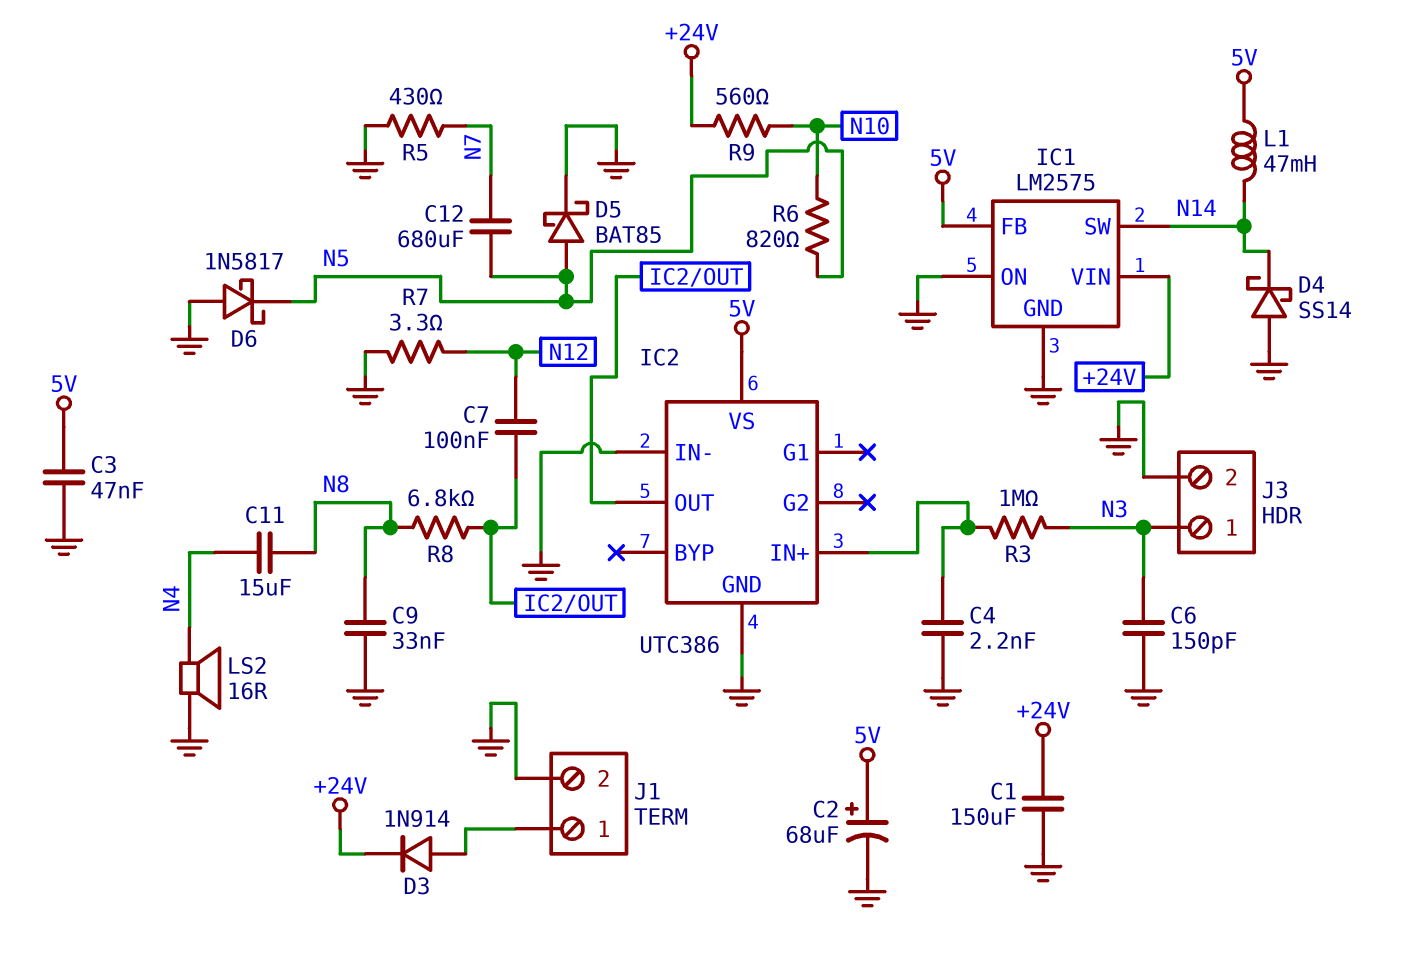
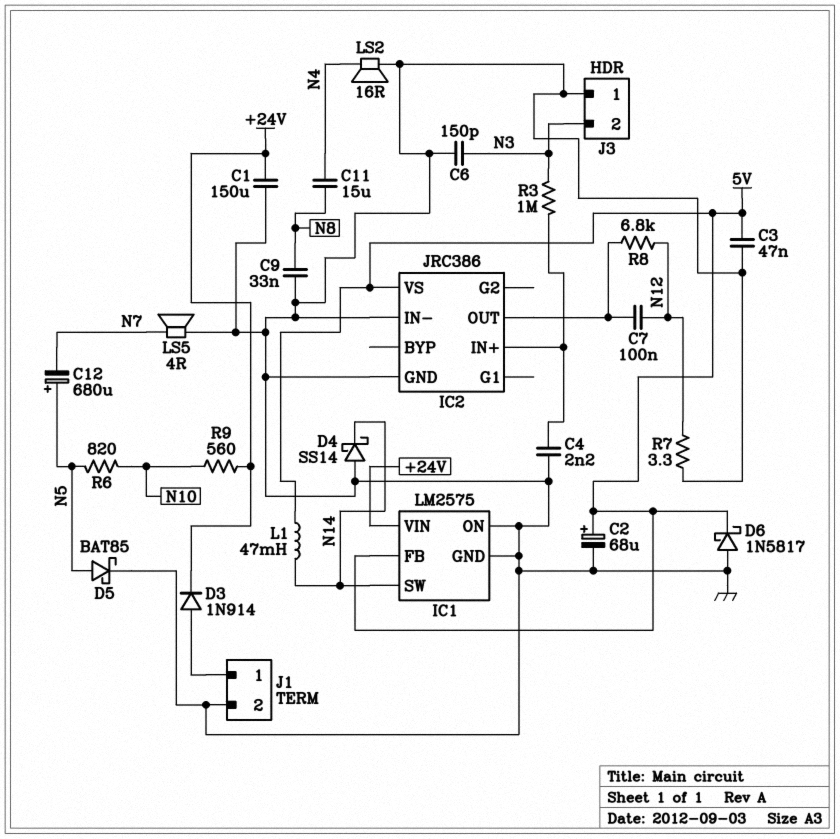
C12: 680uF (N5, N7) -> 680uF (plus N5, minus N7)
D6: schottky 1N5817 (A GND, K N5) -> schottky 1N5817 (A GND, K 5V)
IC2: UTC386 -> JRC386
J3 pin 1: N3 -> GND
J3 pin 2: GND -> N3
LS5: none -> speaker 4R (GND, N7)
R5: 430 (GND, N7) -> none
R8: 6.8k (IC2/OUT, N8) -> 6.8k (IC2/OUT, N12)

